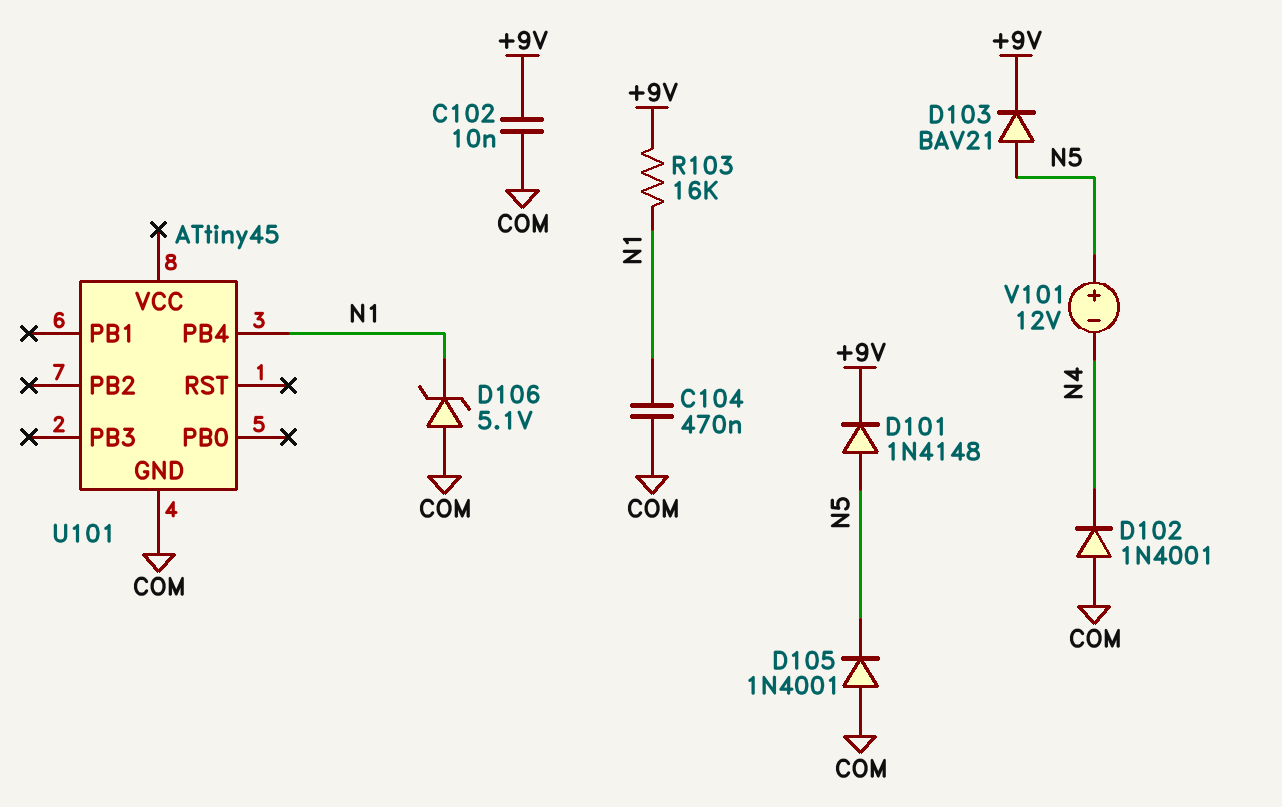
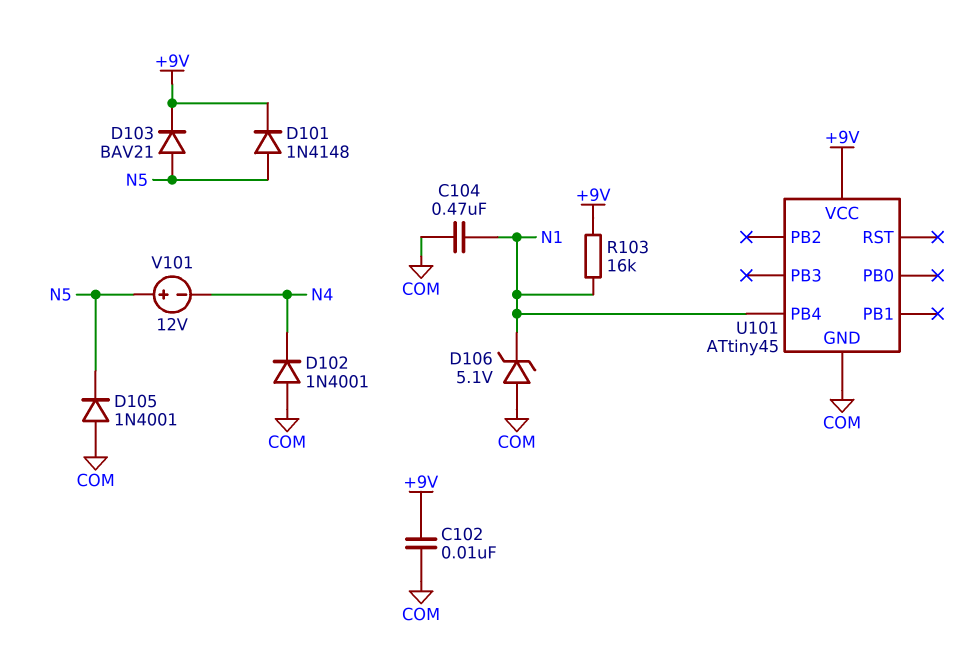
U101 pin VCC: none -> +9V

